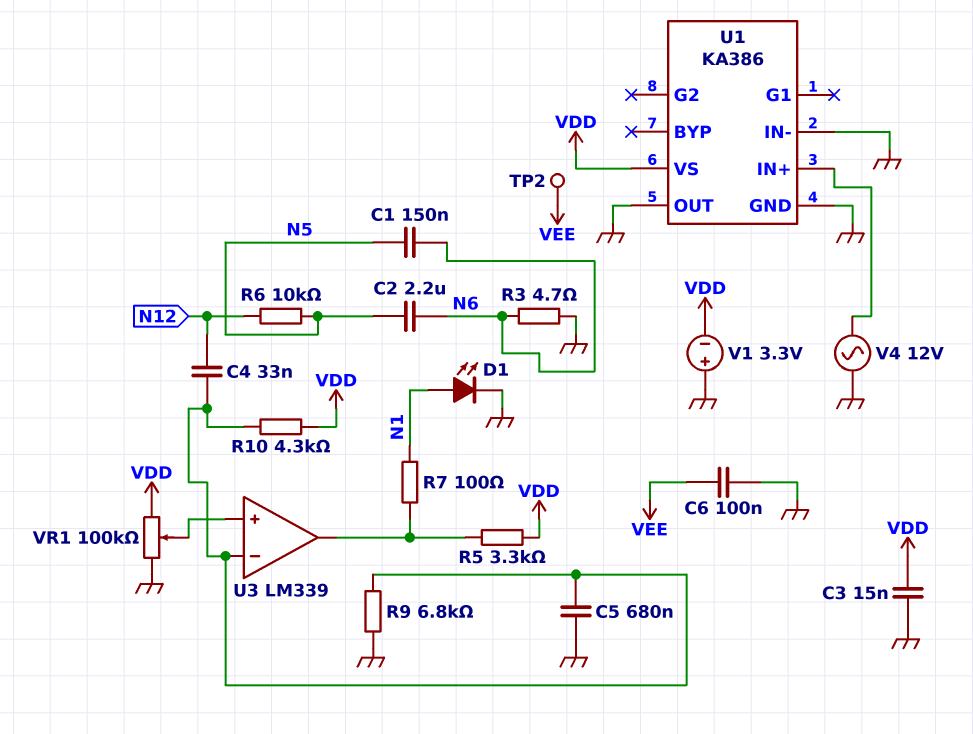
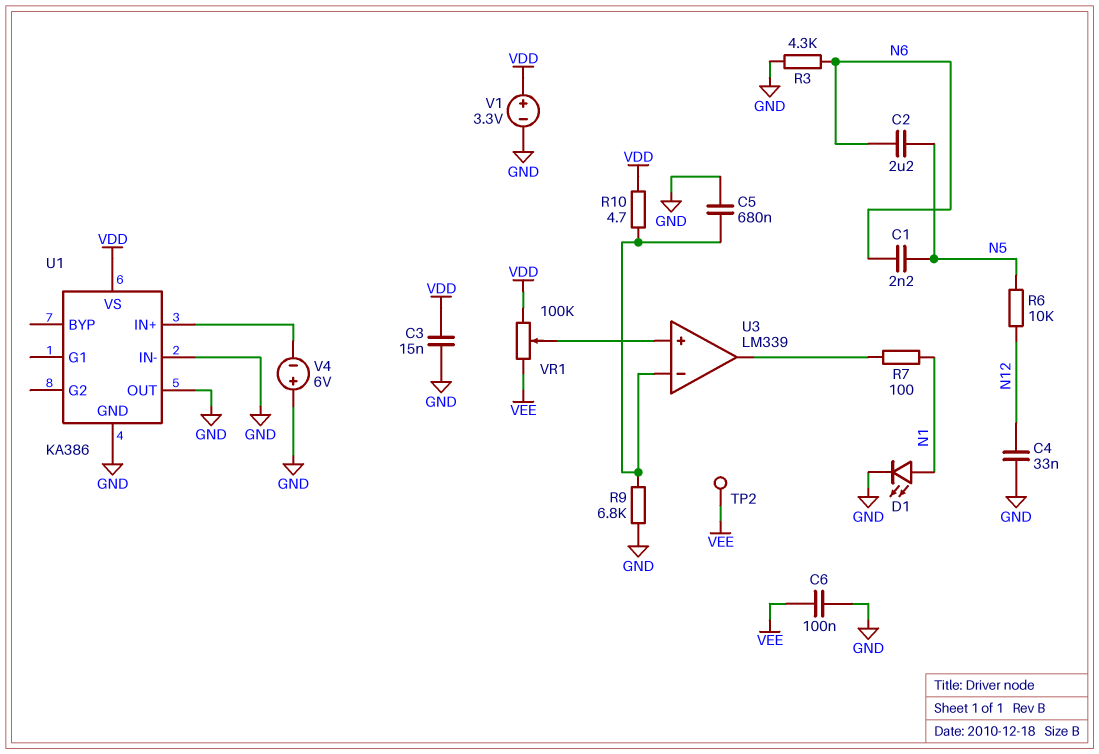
C1: 150nF (N5, N6) -> 2.2nF (N5, N6)
C4: 33nF (N12, U3/in-) -> 33nF (GND, N12)
R3: 4.7 (GND, N6) -> 4.3k (GND, N6)
R5: 3.3k (U3/out, VDD) -> none
R10: 4.3k (U3/in-, VDD) -> 4.7 (U3/in-, VDD)
V1: 3.3V (plus GND, minus VDD) -> 3.3V (plus VDD, minus GND)
V4: AC 12V (GND, U1/IN+) -> 6V (plus GND, minus U1/IN+)
VR1: 100k (GND, VDD, wiper U3/in+) -> 100k (VDD, VEE, wiper U3/in+)

